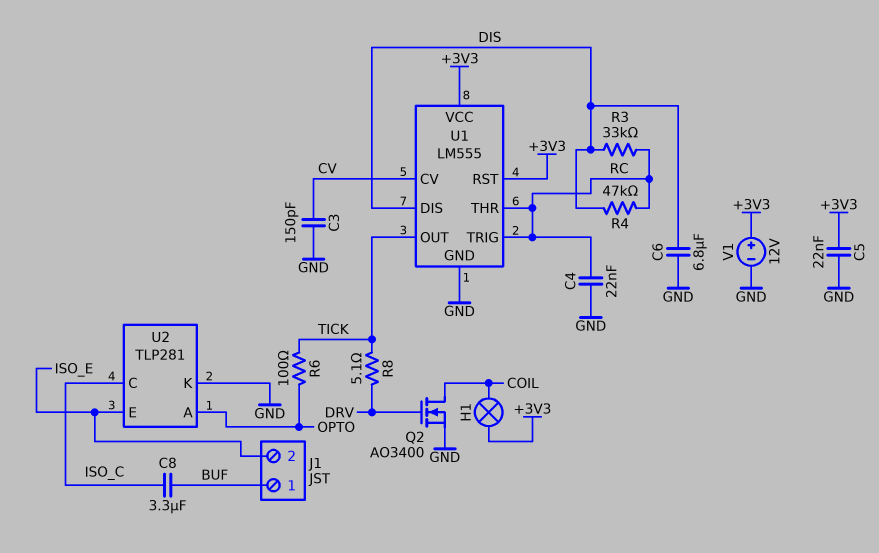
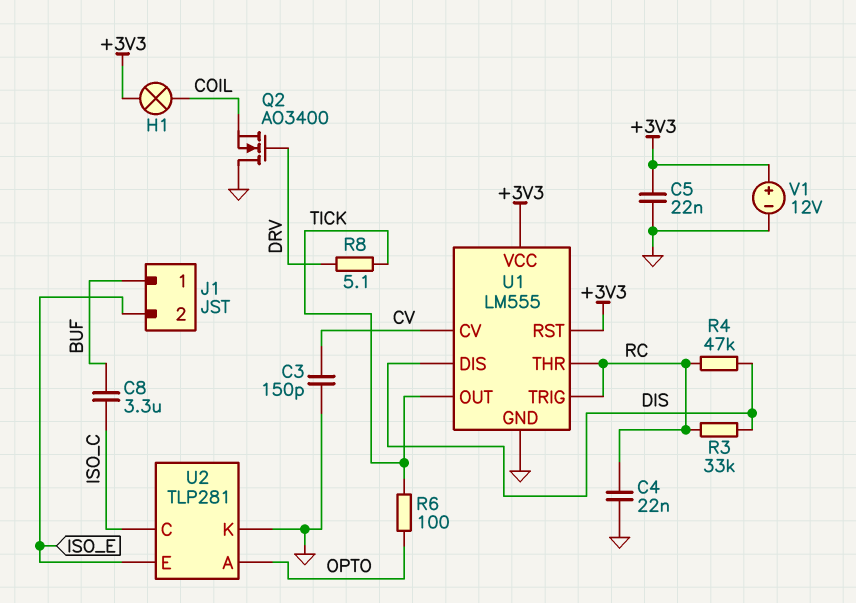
C6: 6.8uF (DIS, GND) -> none
Q2: NMOS AO3400 (G DRV, D COIL, S GND) -> NMOS AO3400 (G DRV, D GND, S COIL)

